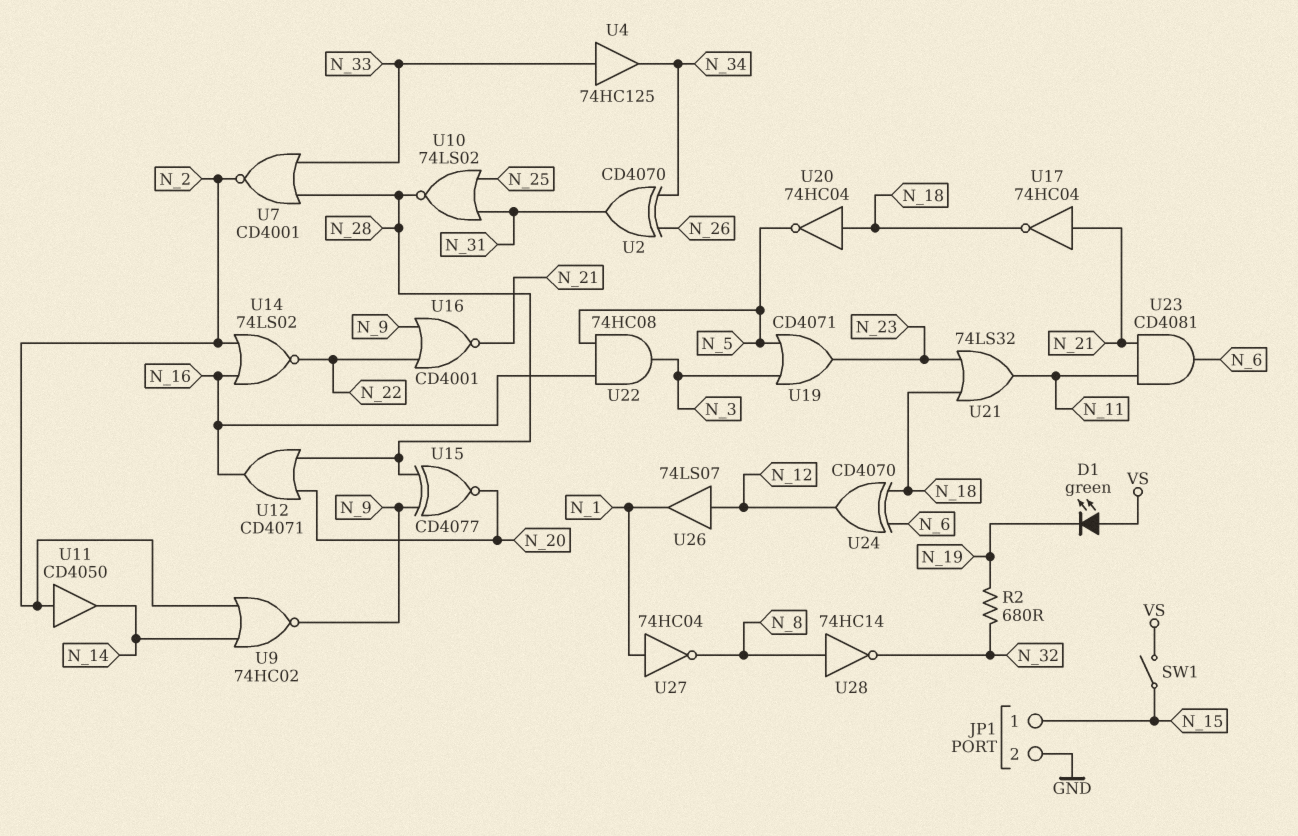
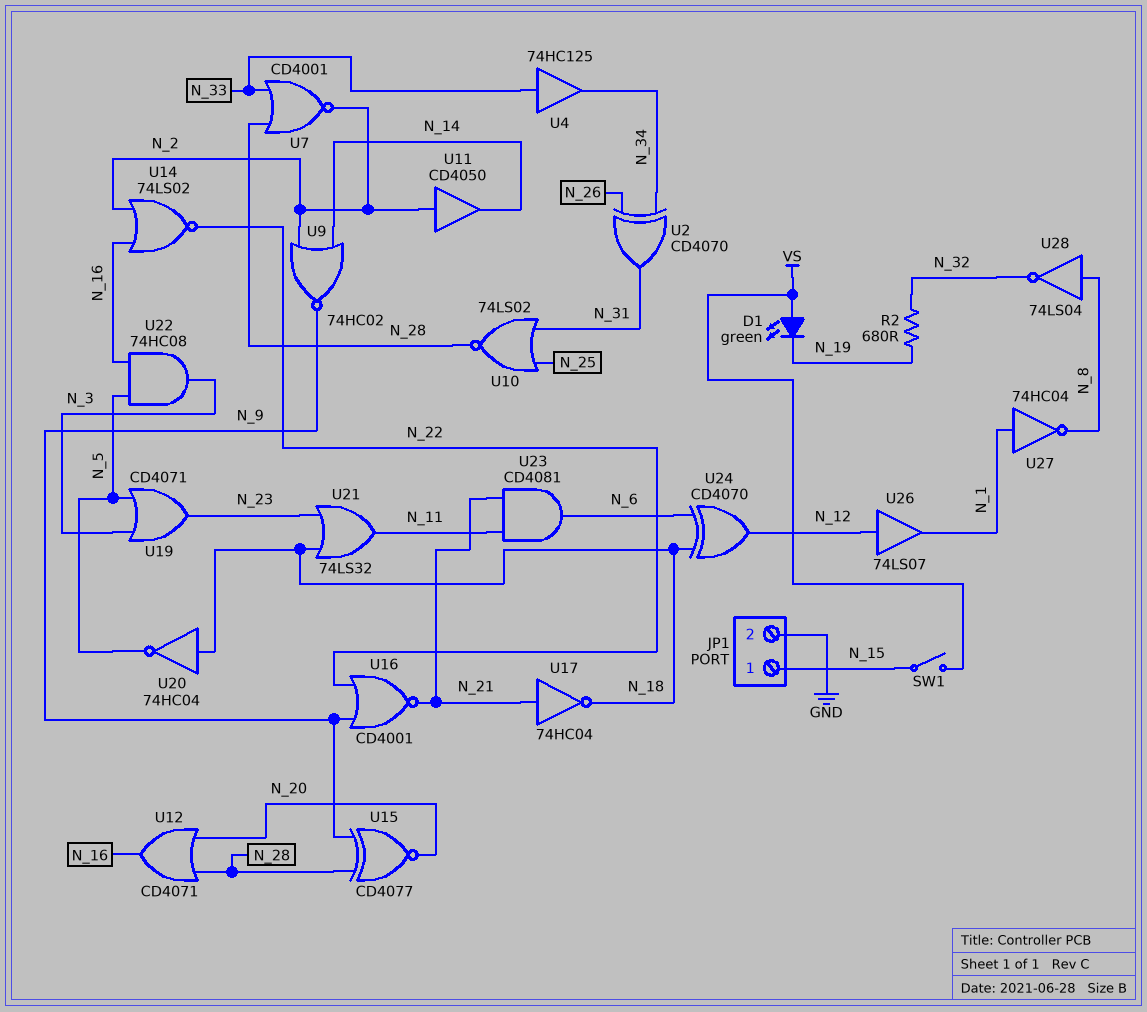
U28: NOT 74HC14 (in N_8, out N_32) -> NOT 74LS04 (in N_8, out N_32)

